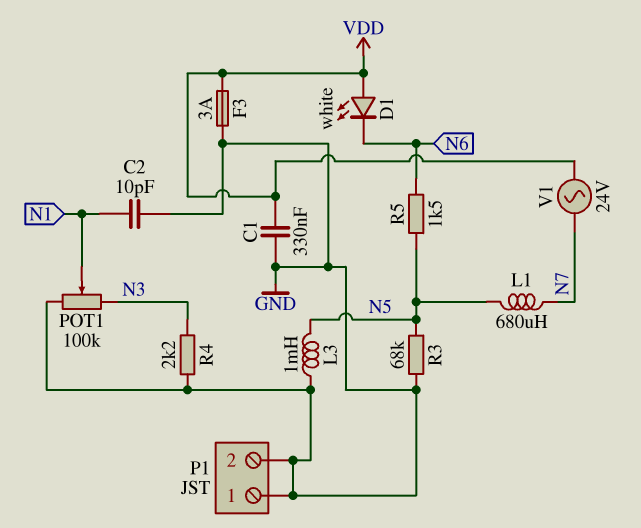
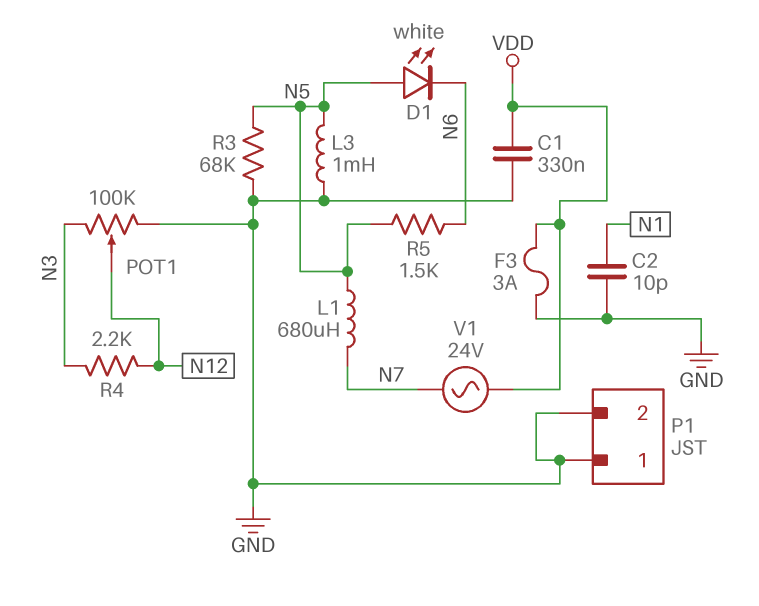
D1: LED white (A VDD, K N6) -> LED white (A N5, K N6)
POT1: 100k (GND, N3, wiper N1) -> 100k (GND, N3, wiper N12)
R4: 2.2k (GND, N3) -> 2.2k (N3, N12)

